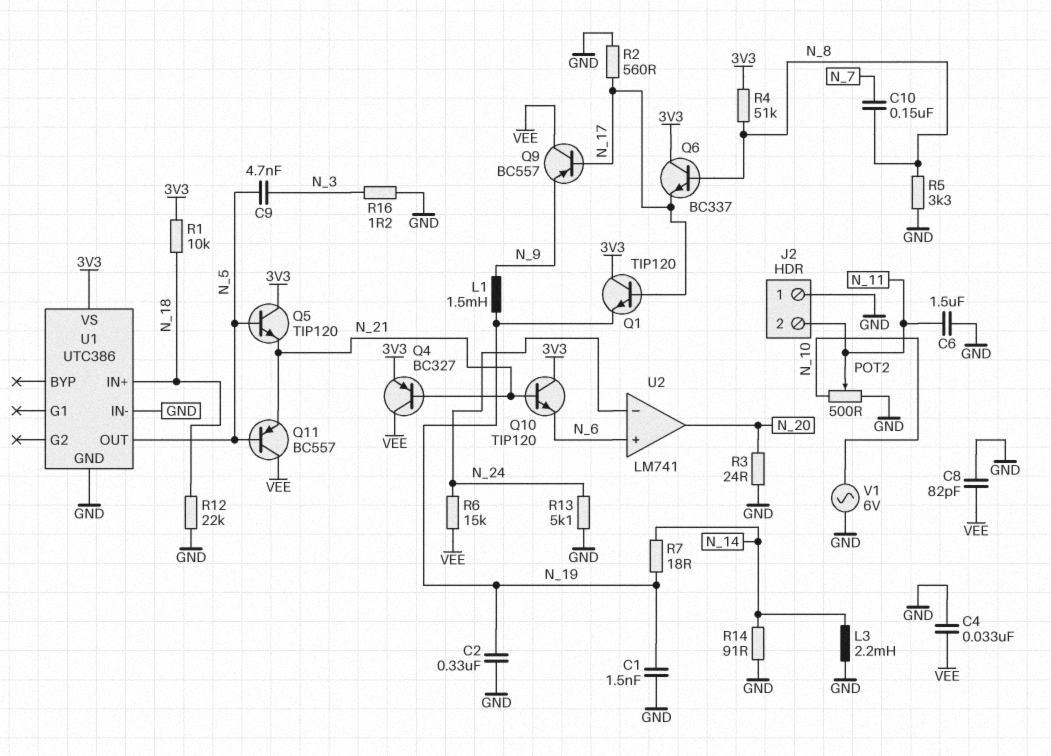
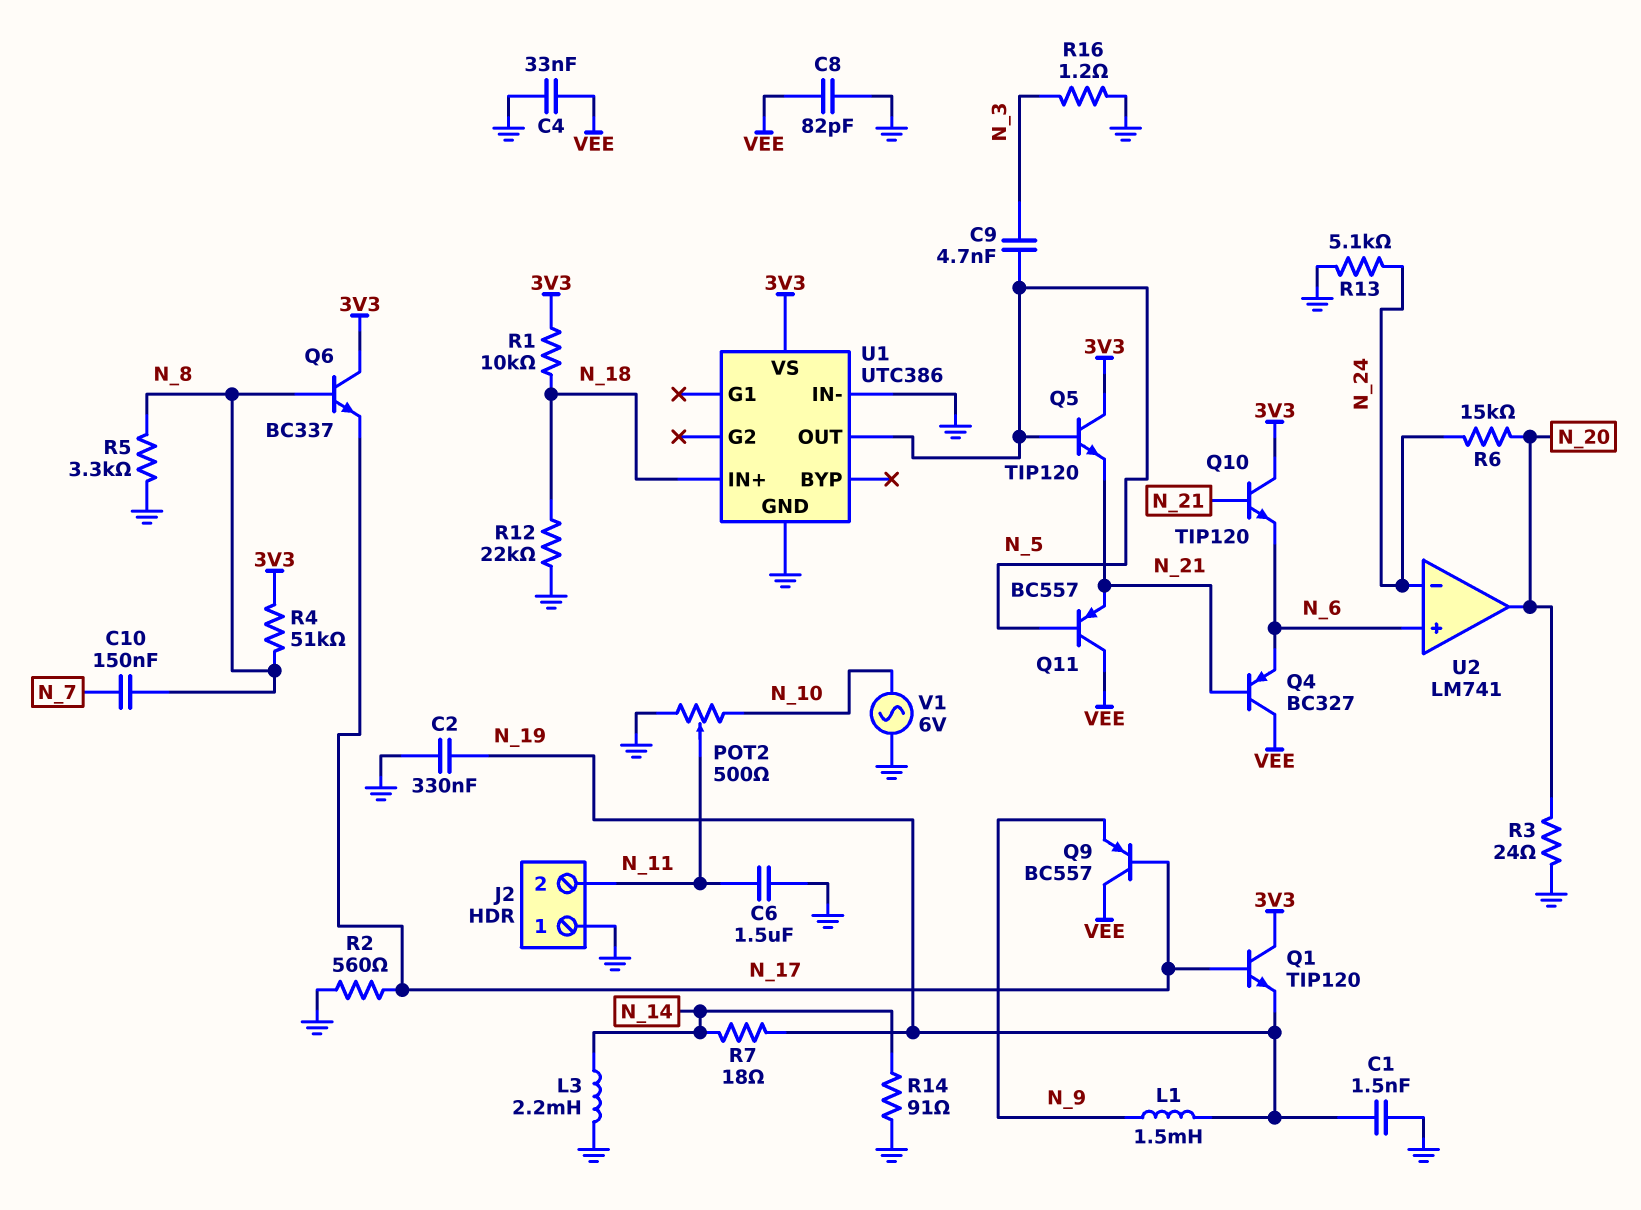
Q4: PNP BC327 (B N_21, C VEE, E 3V3) -> PNP BC327 (B N_21, C VEE, E N_6)
R6: 15k (N_24, VEE) -> 15k (N_20, N_24)

